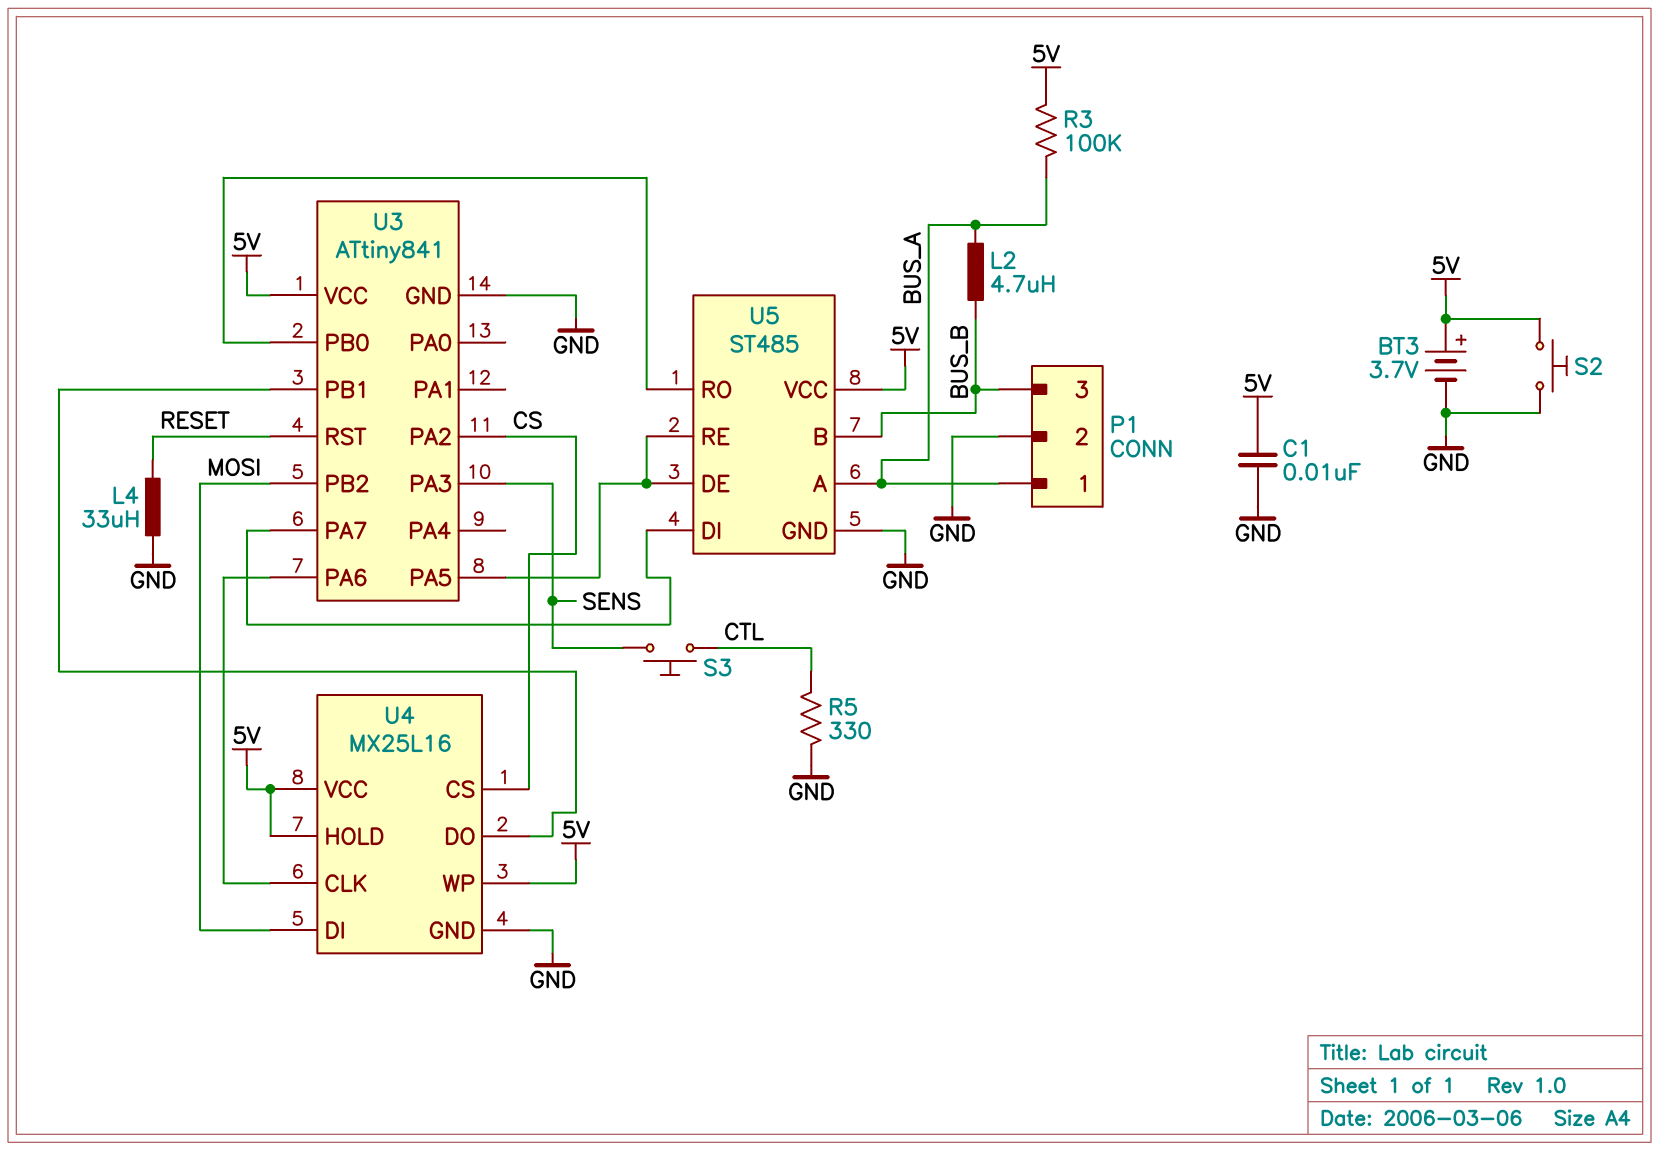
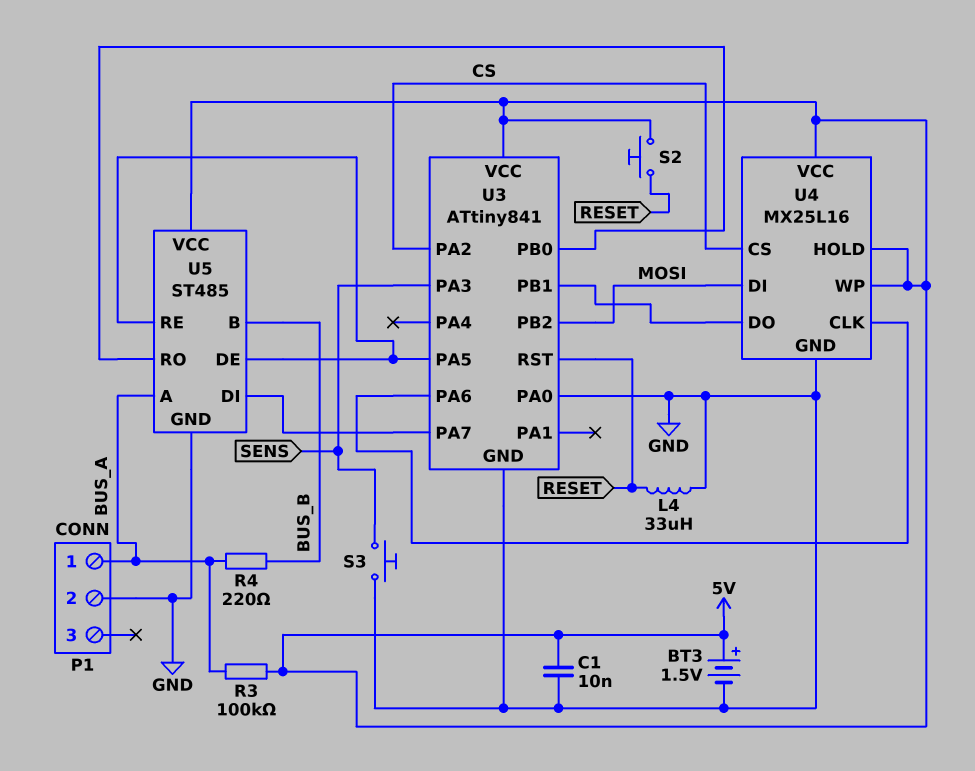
BT3: 3.7V (plus 5V, minus GND) -> 1.5V (plus 5V, minus GND)
L2: 4.7uH (BUS_A, BUS_B) -> none
P1 pin 3: BUS_B -> none
R4: none -> 220 (BUS_A, BUS_B)
R5: 330 (CTL, GND) -> none
S2: button (5V, GND) -> button (5V, RESET)
S3: button (CTL, SENS) -> button (GND, SENS)
U3 pin PA0: none -> GND

